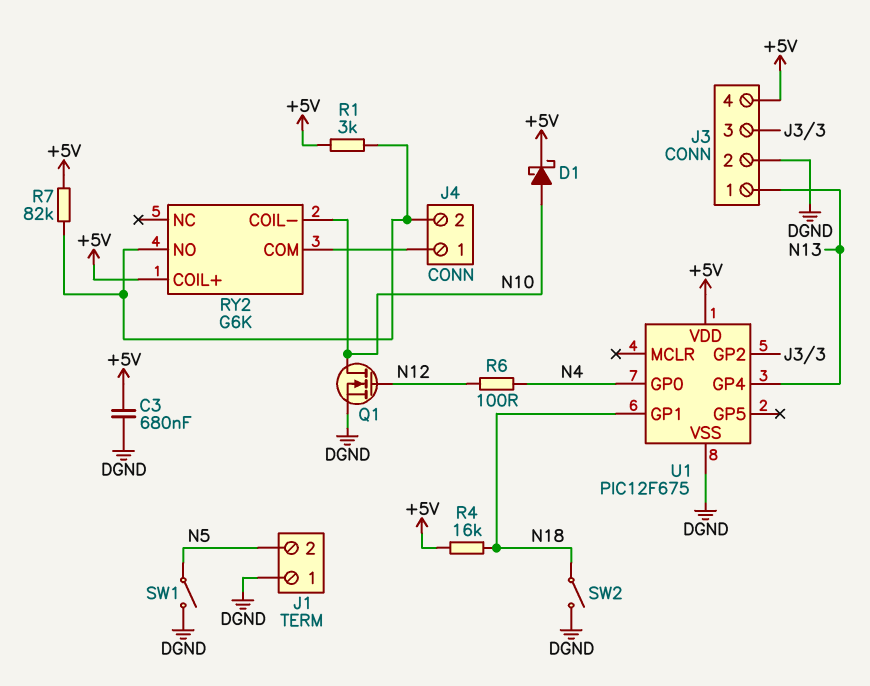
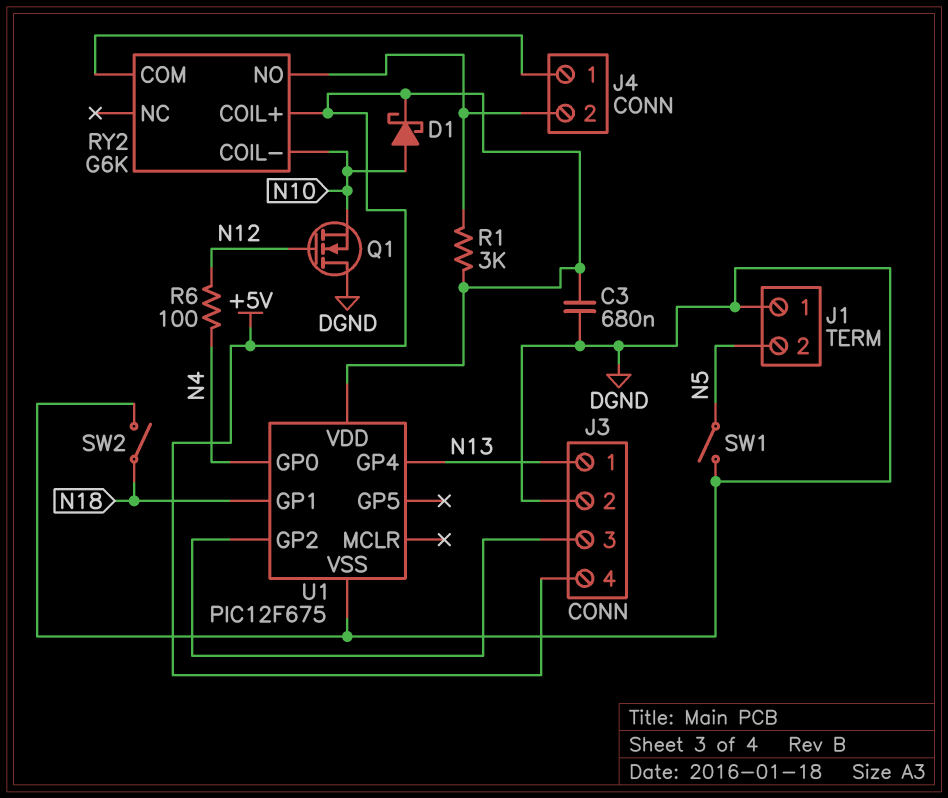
Q1: NMOS (G N12, D N10, S DGND) -> NMOS (G N12, D DGND, S N10)
R4: 16k (+5V, N18) -> none
R7: 82k (+5V, J4/2) -> none

